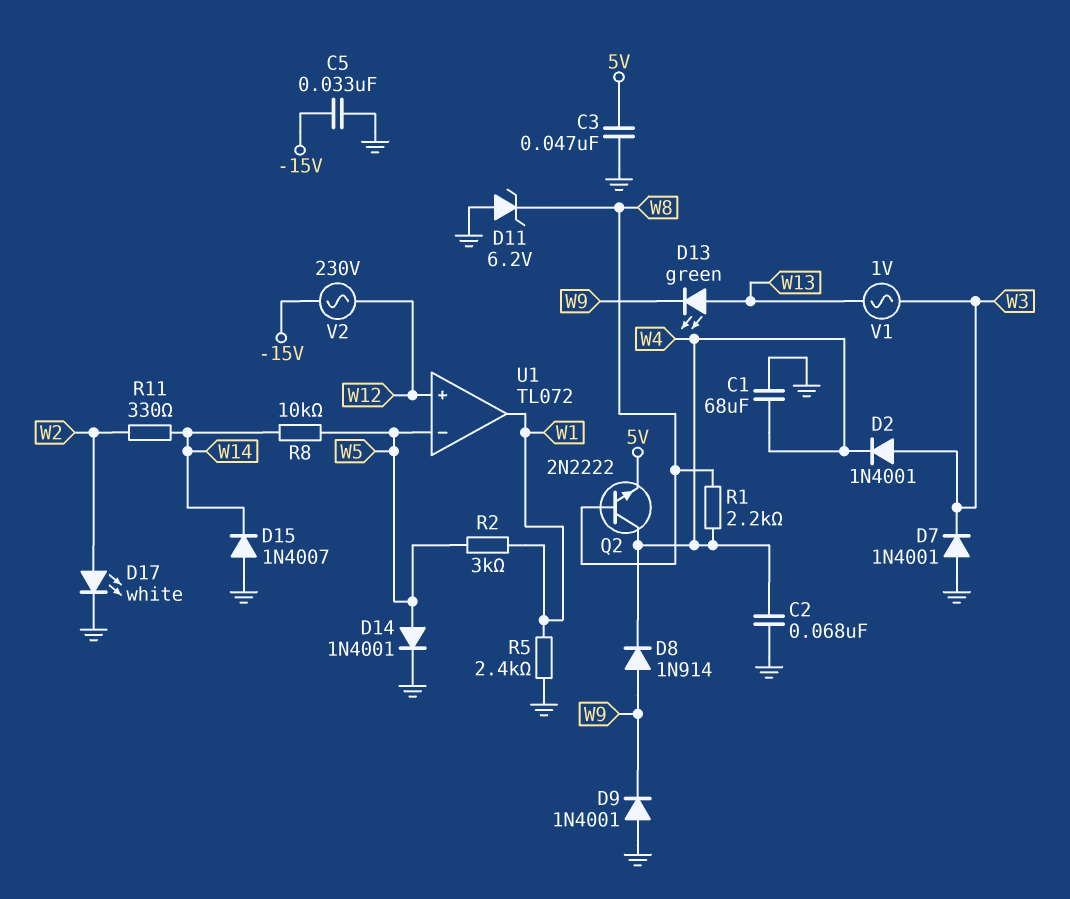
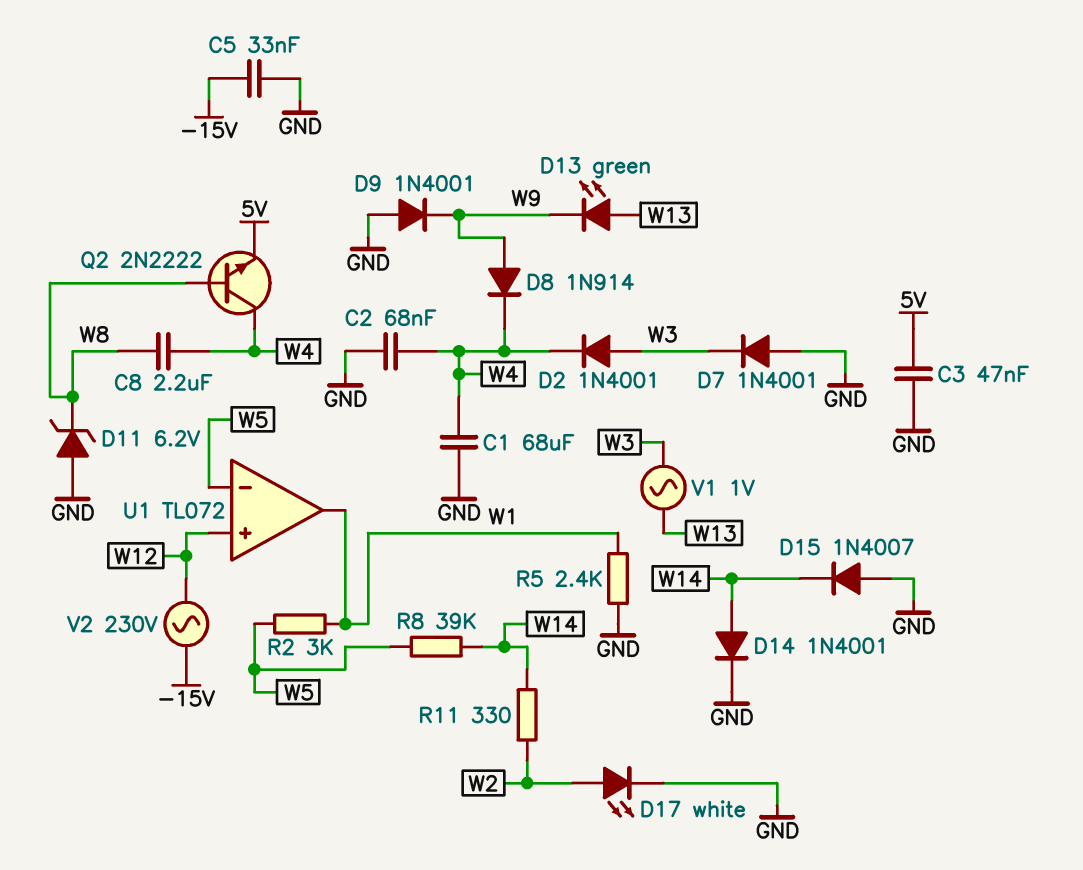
C8: none -> 2.2uF (W4, W8)
D14: diode 1N4001 (A W5, K GND) -> diode 1N4001 (A W14, K GND)
R1: 2.2k (W4, W8) -> none
R8: 10k (W5, W14) -> 39k (W5, W14)

